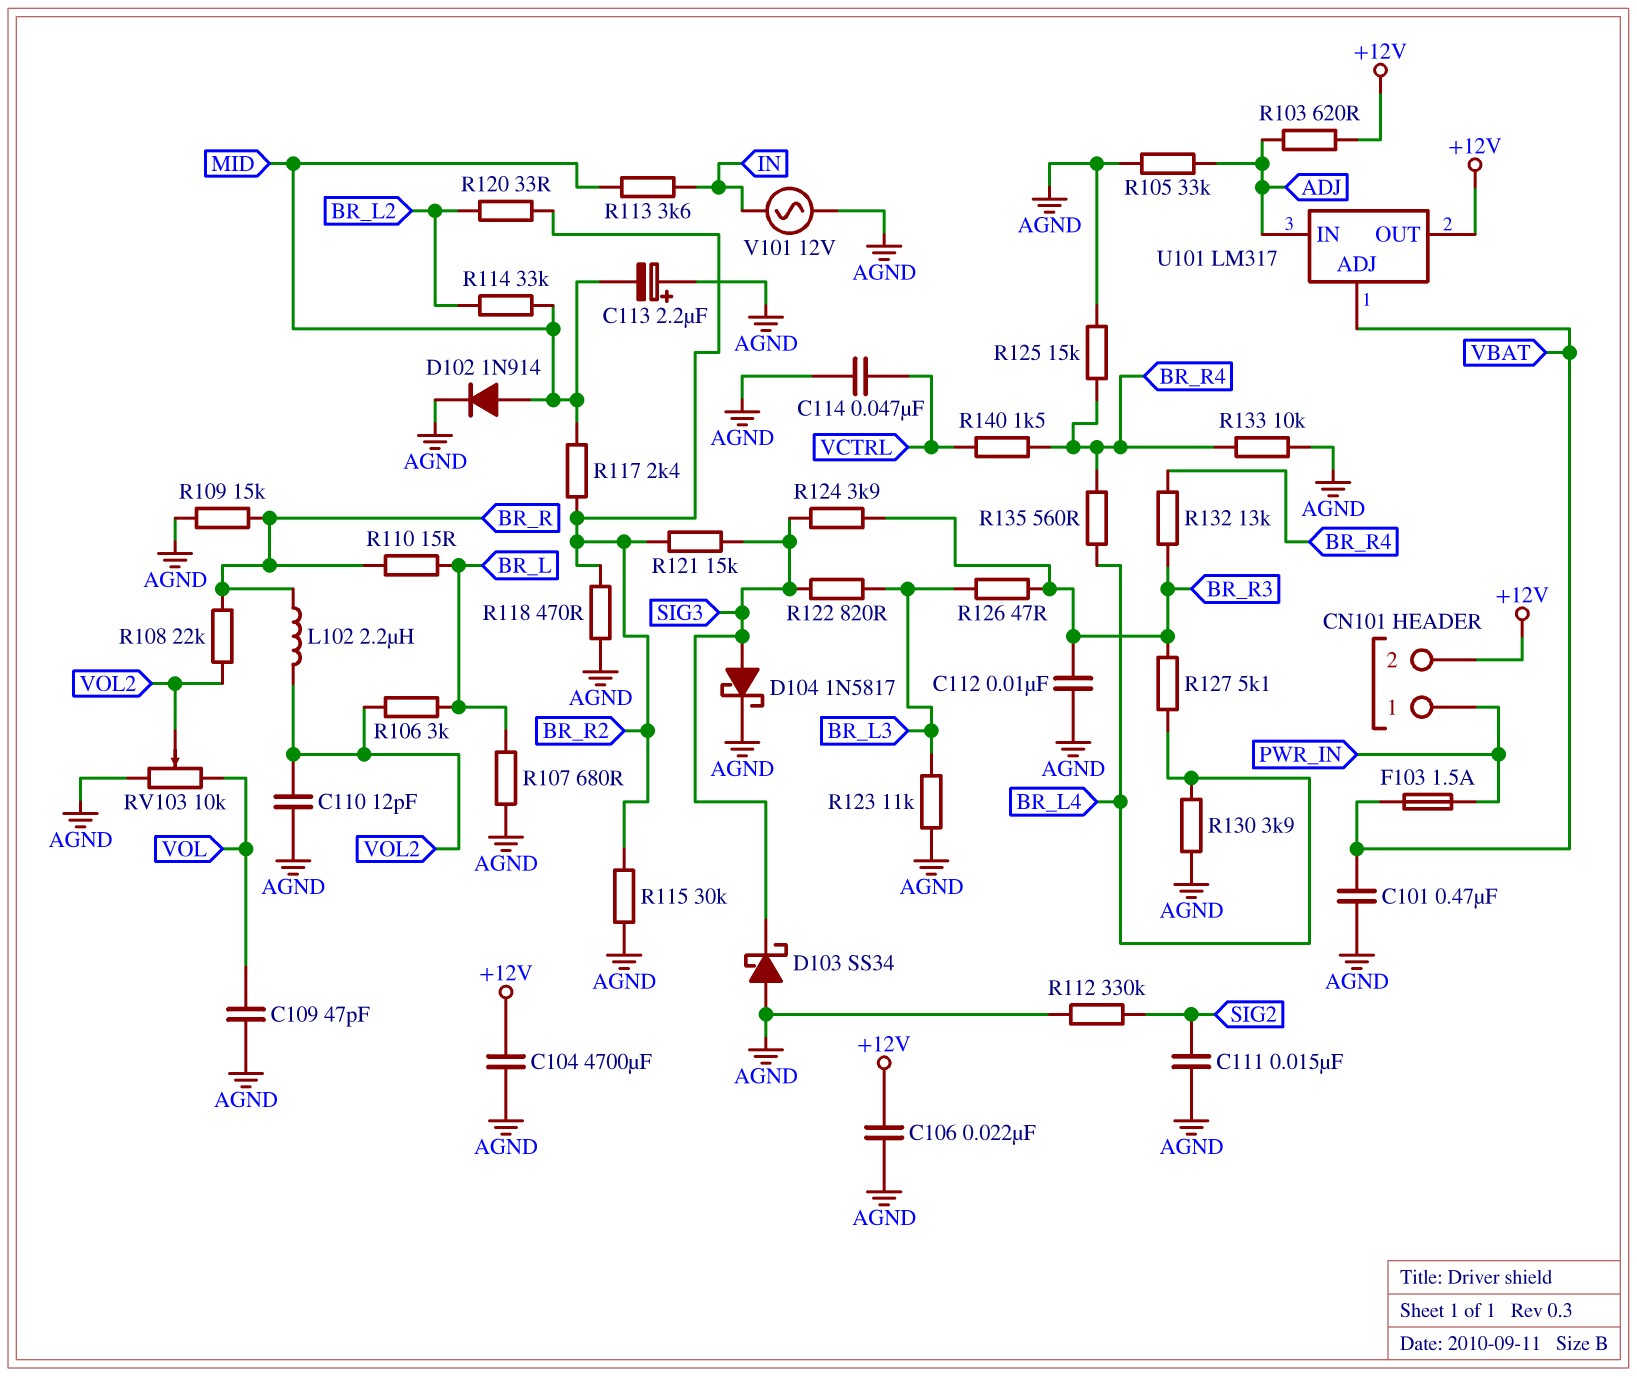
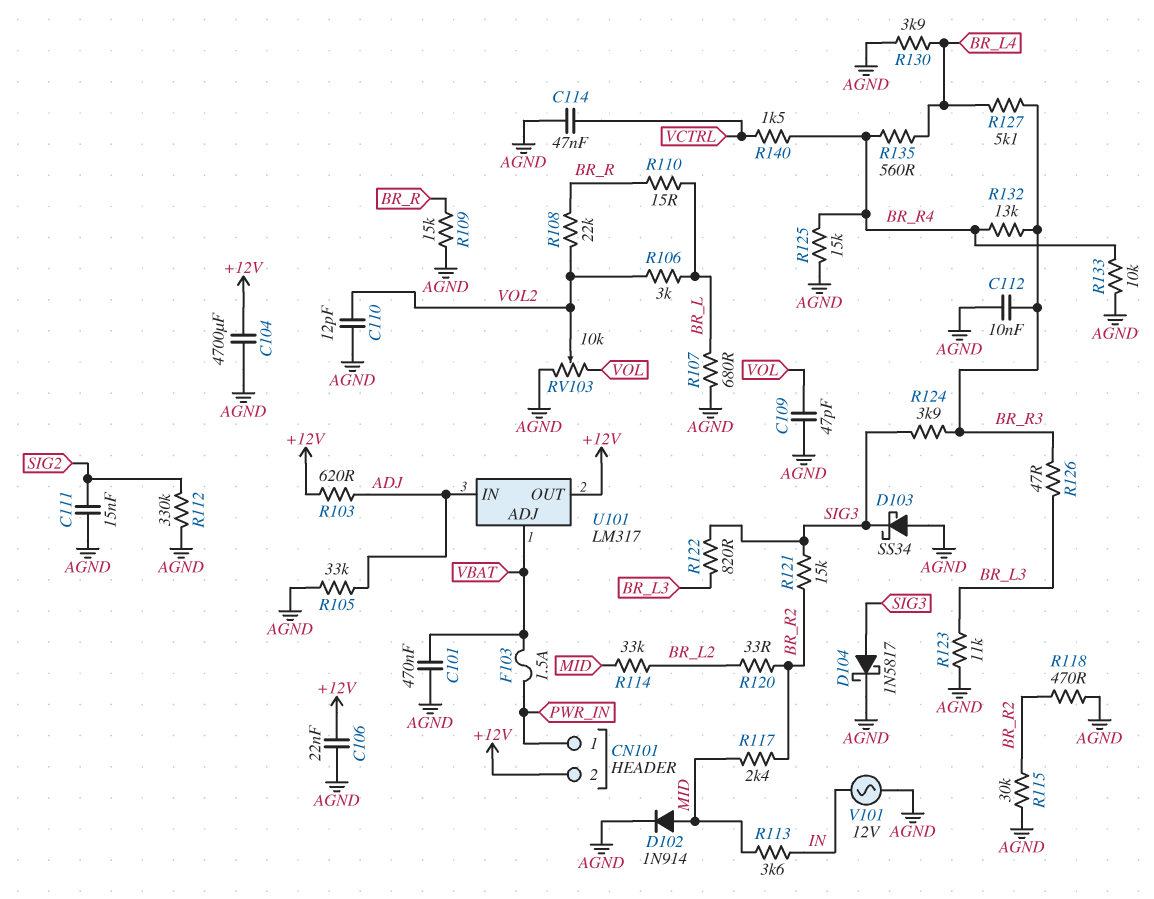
C113: 2.2uF (plus AGND, minus MID) -> none
L102: 2.2uH (BR_R, VOL2) -> none

